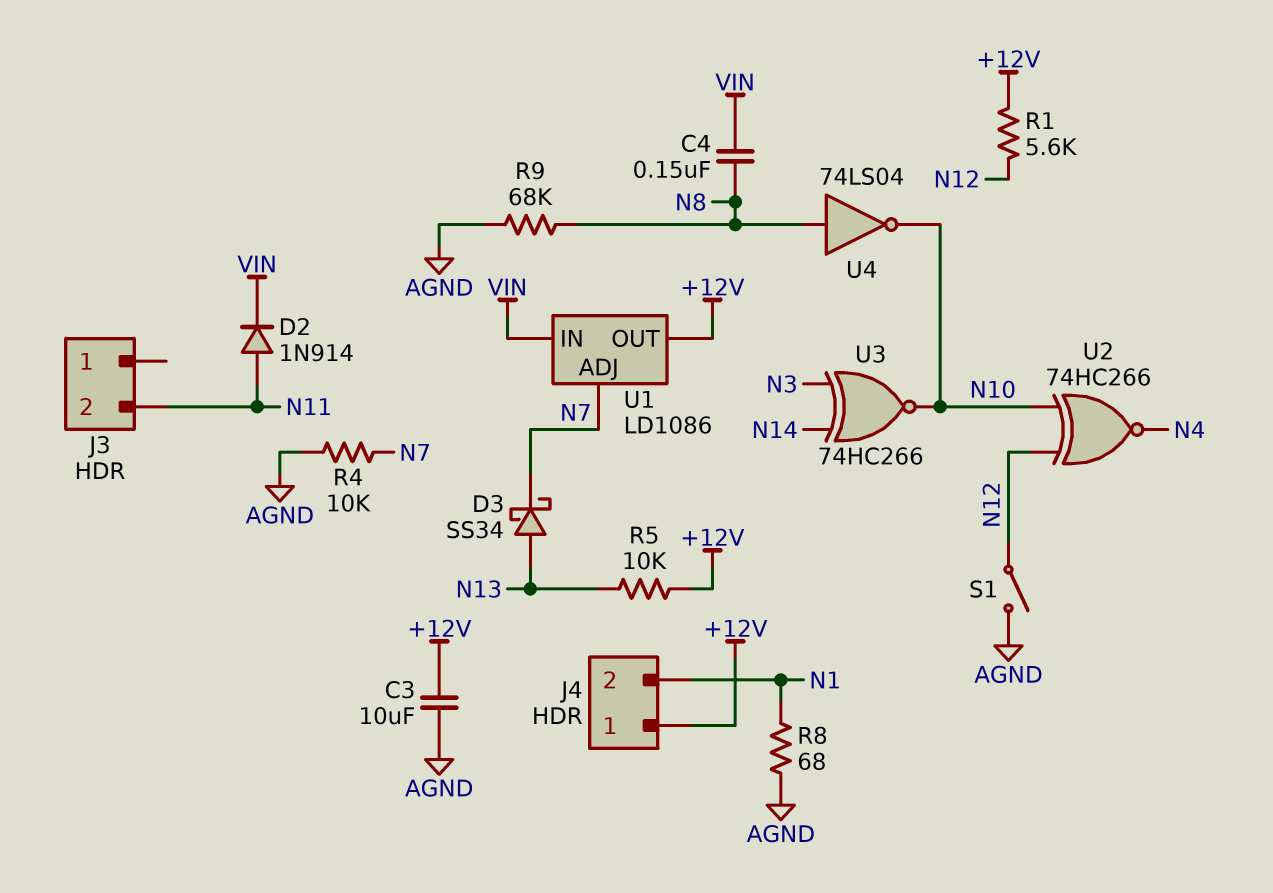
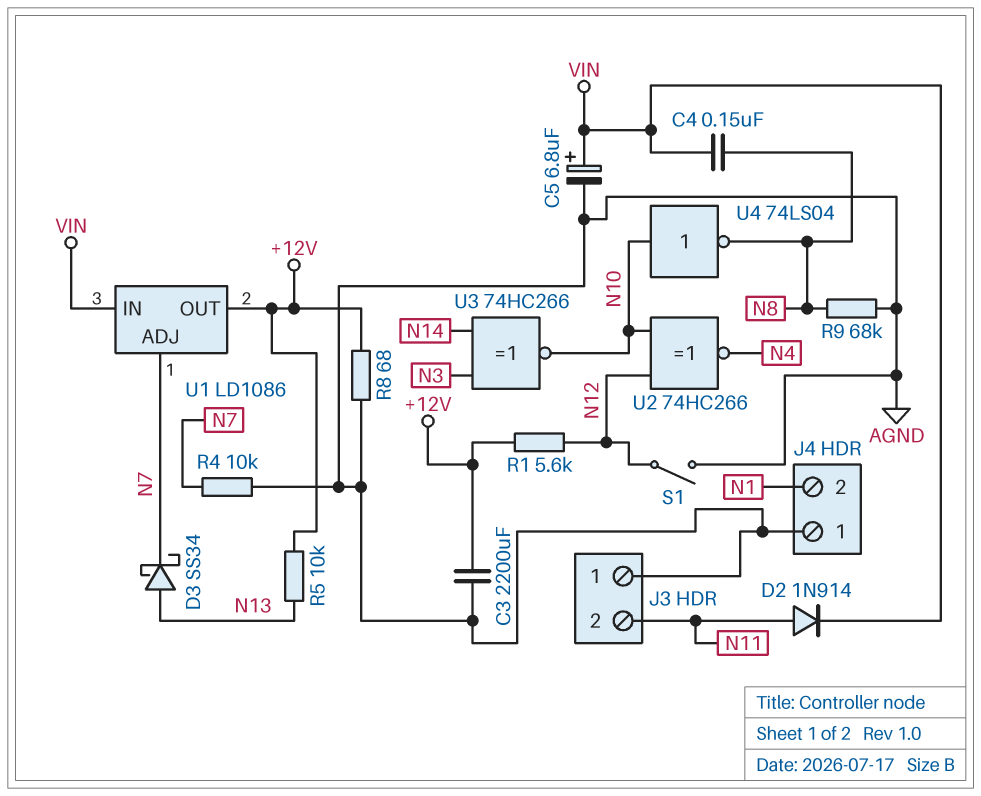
C3: 10uF (+12V, AGND) -> 2200uF (+12V, AGND)
C5: none -> 6.8uF (plus VIN, minus AGND)
J3 pin 1: none -> AGND
J4 pin 1: +12V -> AGND
R8: 68 (AGND, N1) -> 68 (+12V, AGND)
U4: NOT 74LS04 (in N8, out N10) -> NOT 74LS04 (in N10, out N8)

